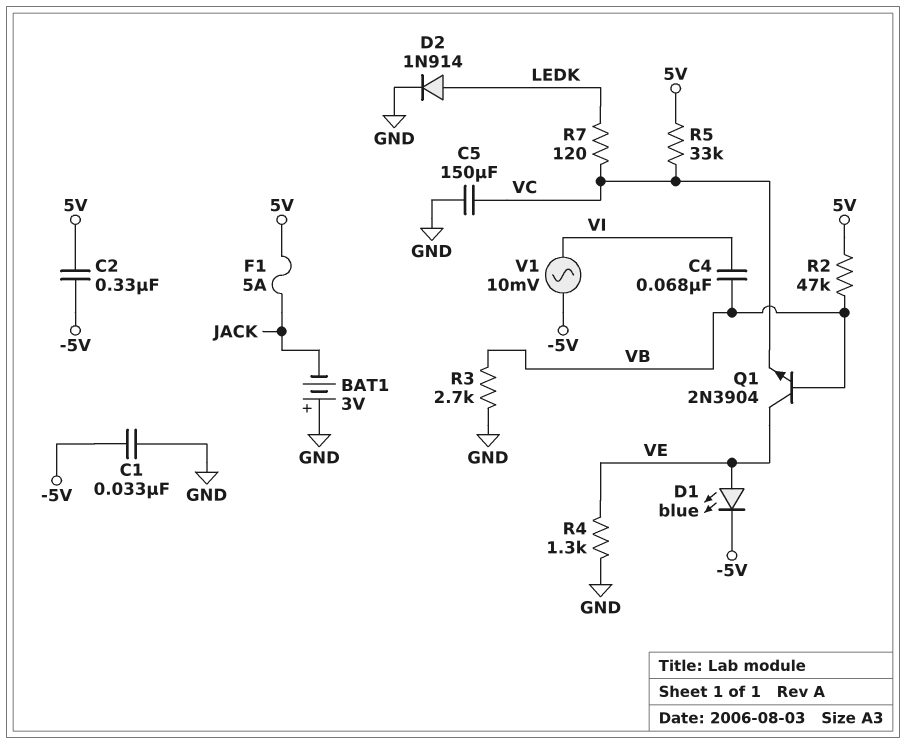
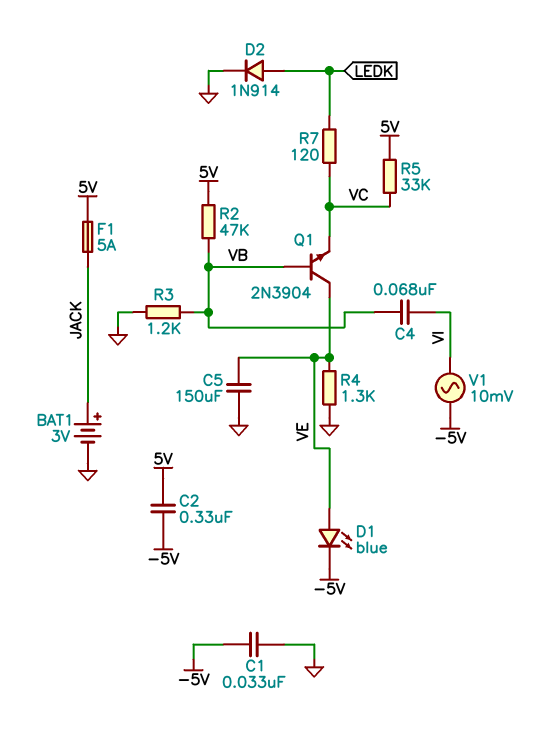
BAT1: 3V (plus GND, minus JACK) -> 3V (plus JACK, minus GND)
C5: 150uF (GND, VC) -> 150uF (GND, VE)
R3: 2.7k (GND, VB) -> 1.2k (GND, VB)

